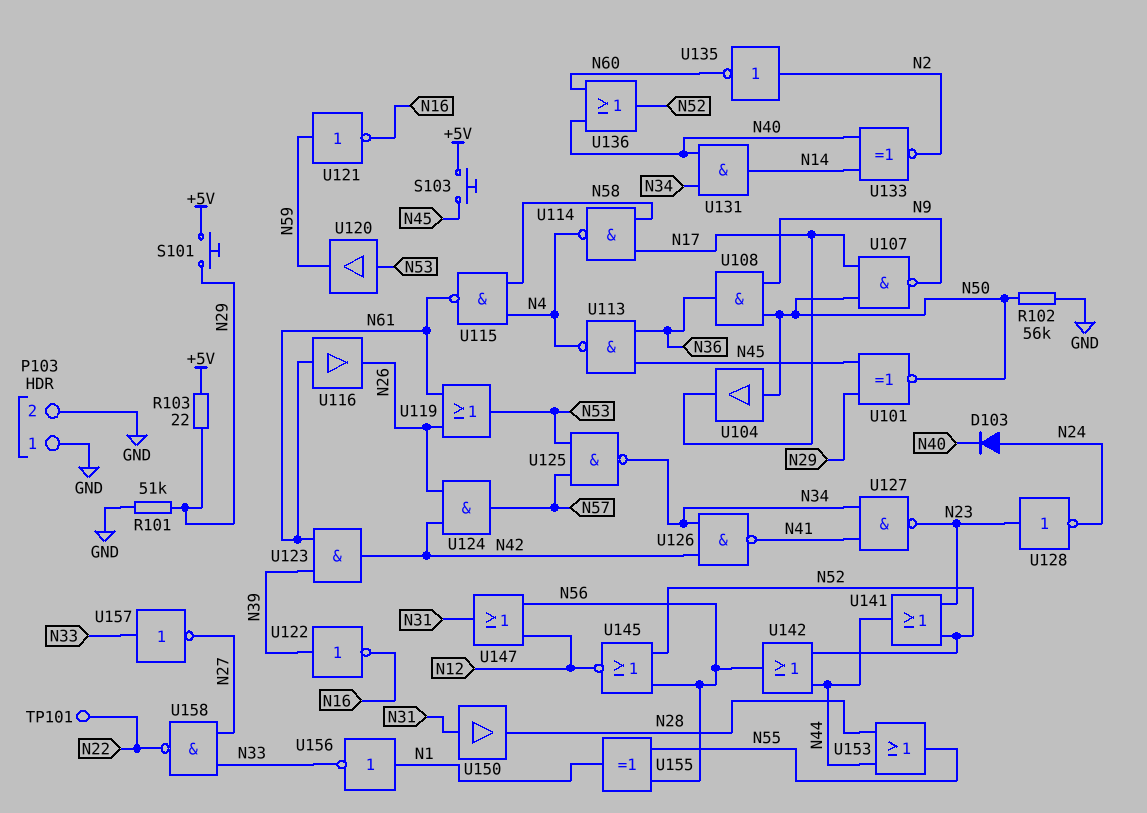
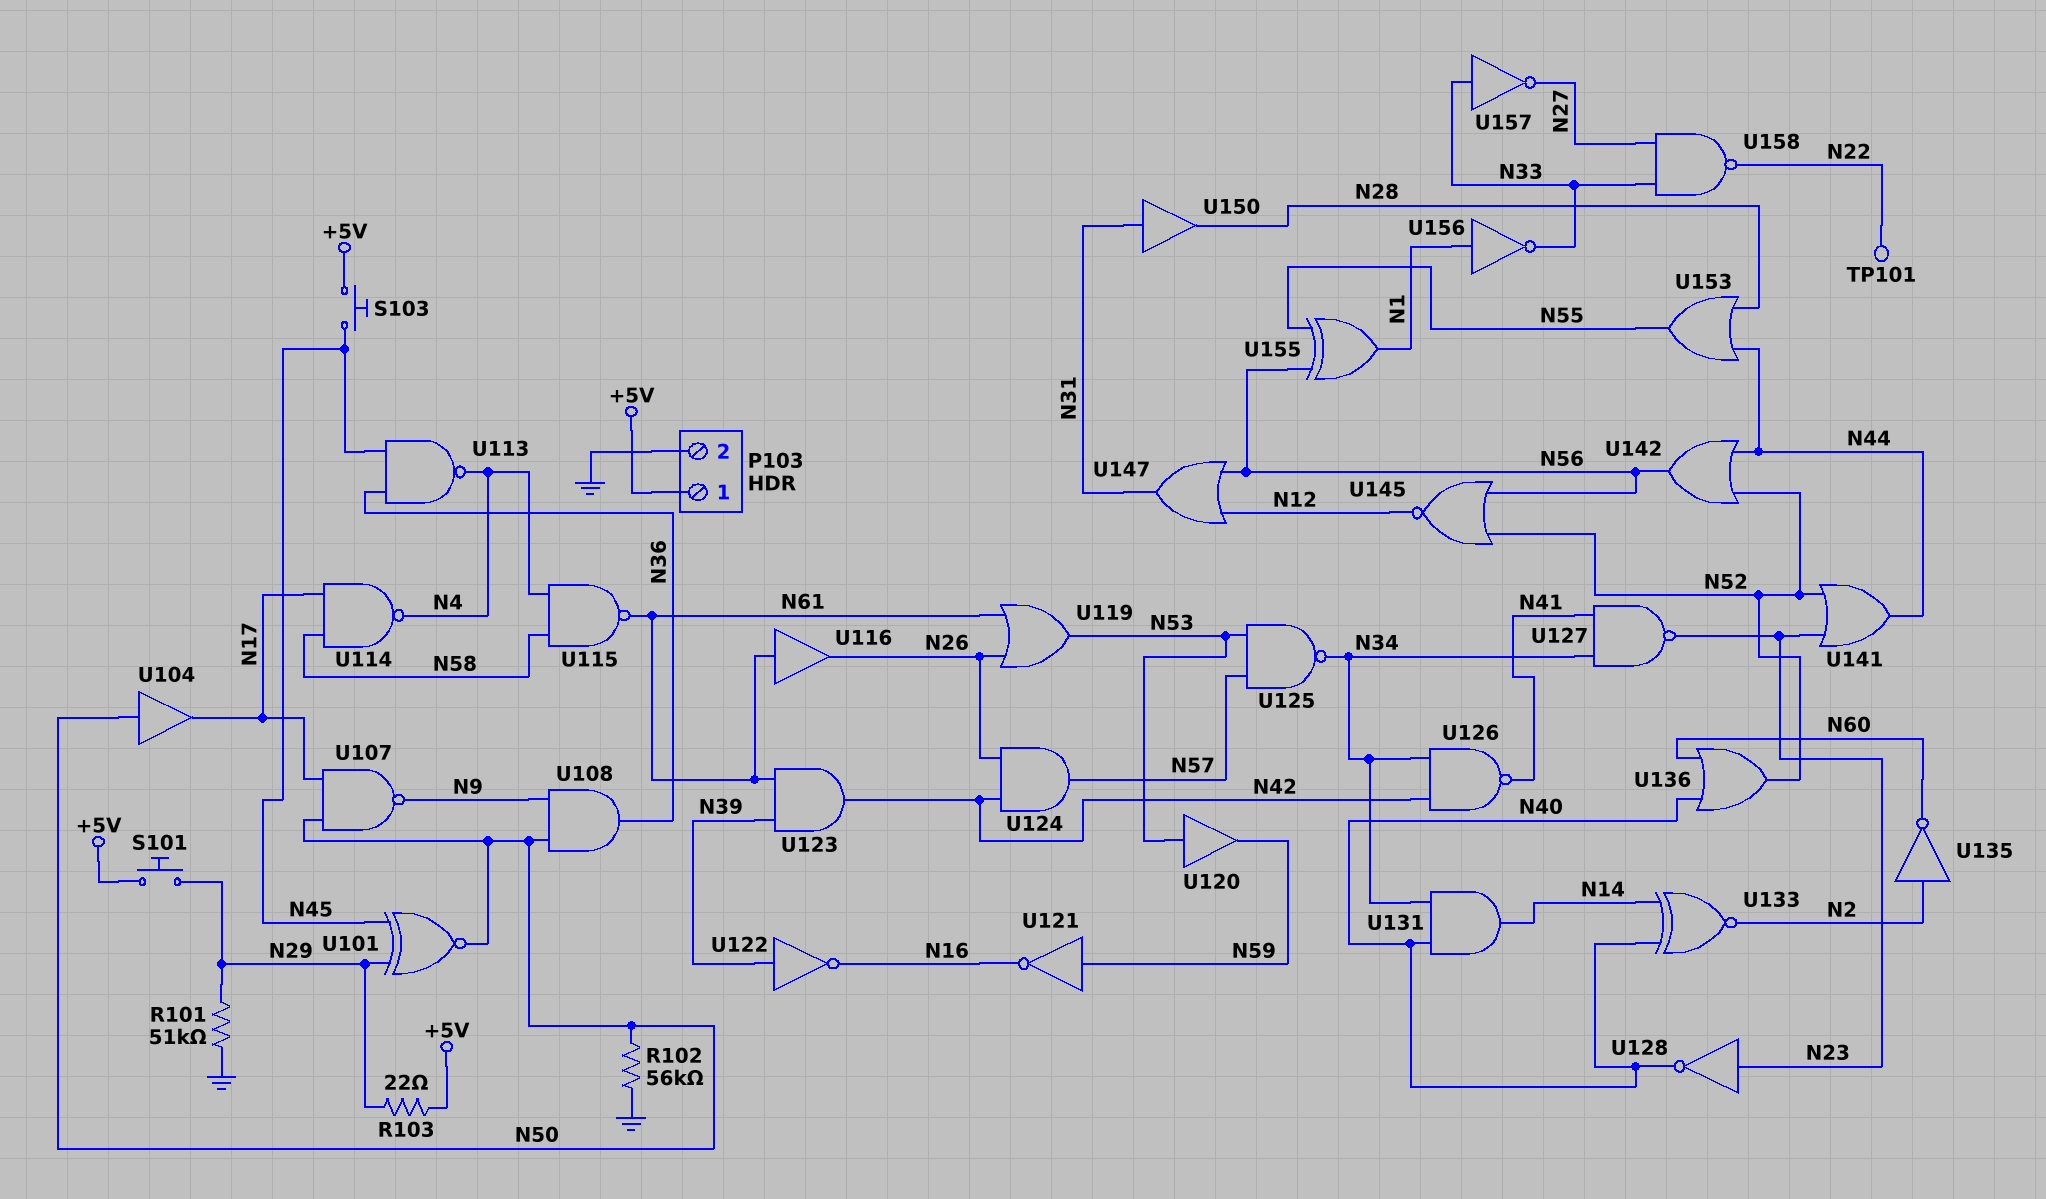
D103: diode (A N24, K N40) -> none
P103 pin 1: GND -> +5V
U128: NOT (in N23, out N24) -> NOT (in N23, out N40)

